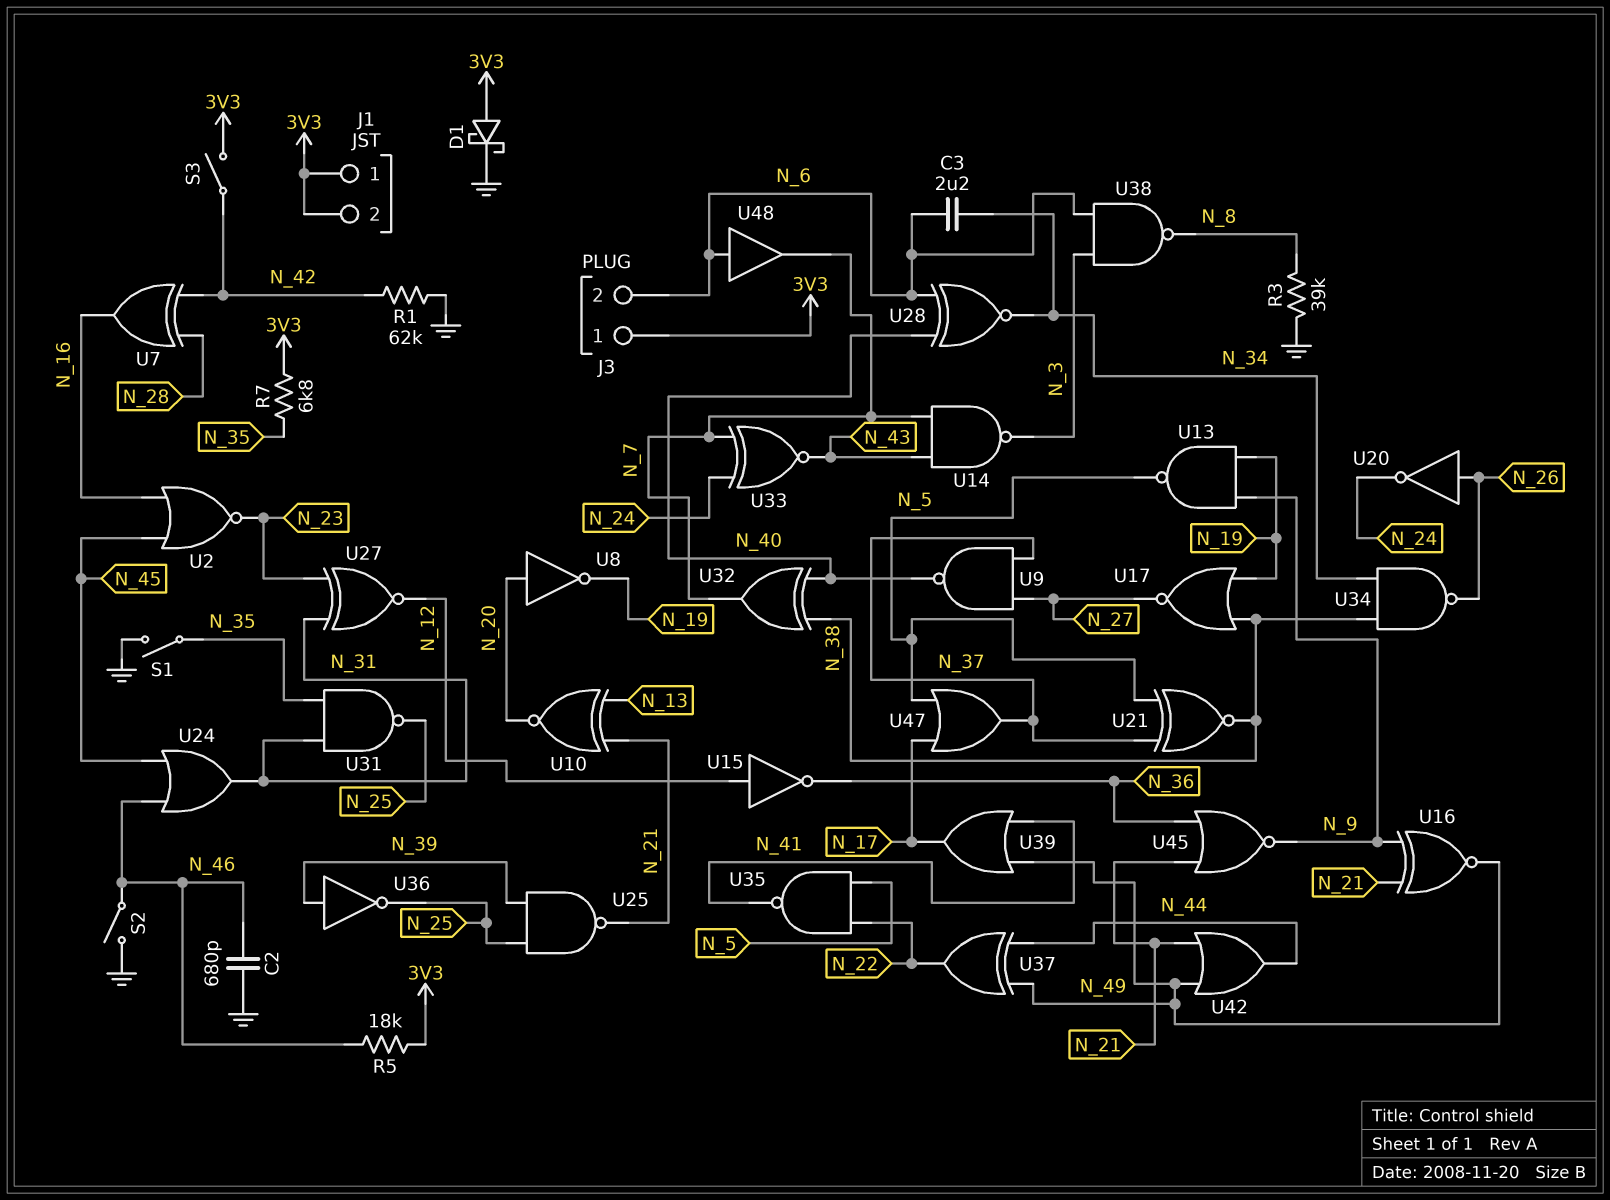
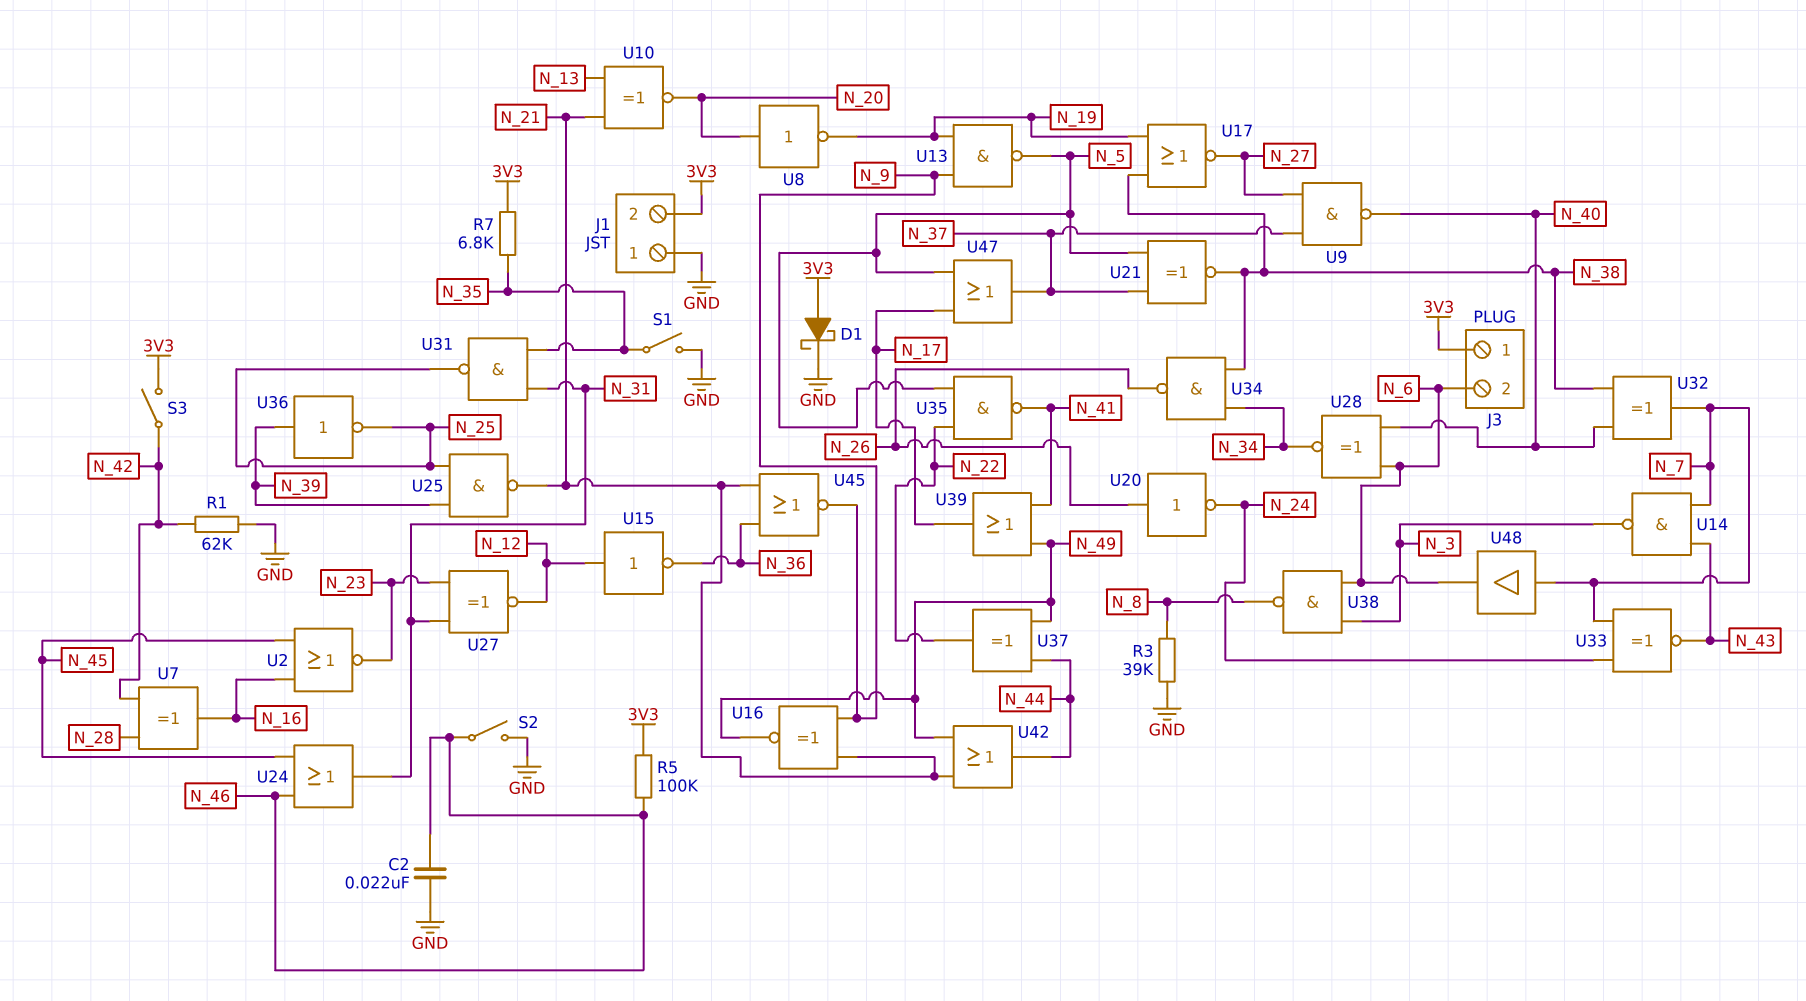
C2: 680pF (GND, N_46) -> 22nF (GND, N_46)
C3: 2.2uF (N_6, N_34) -> none
J1 pin 1: 3V3 -> GND
R5: 18k (3V3, N_46) -> 100k (3V3, N_46)
U48: buffer (in N_6, out N_7) -> buffer (in N_7, out N_6)

